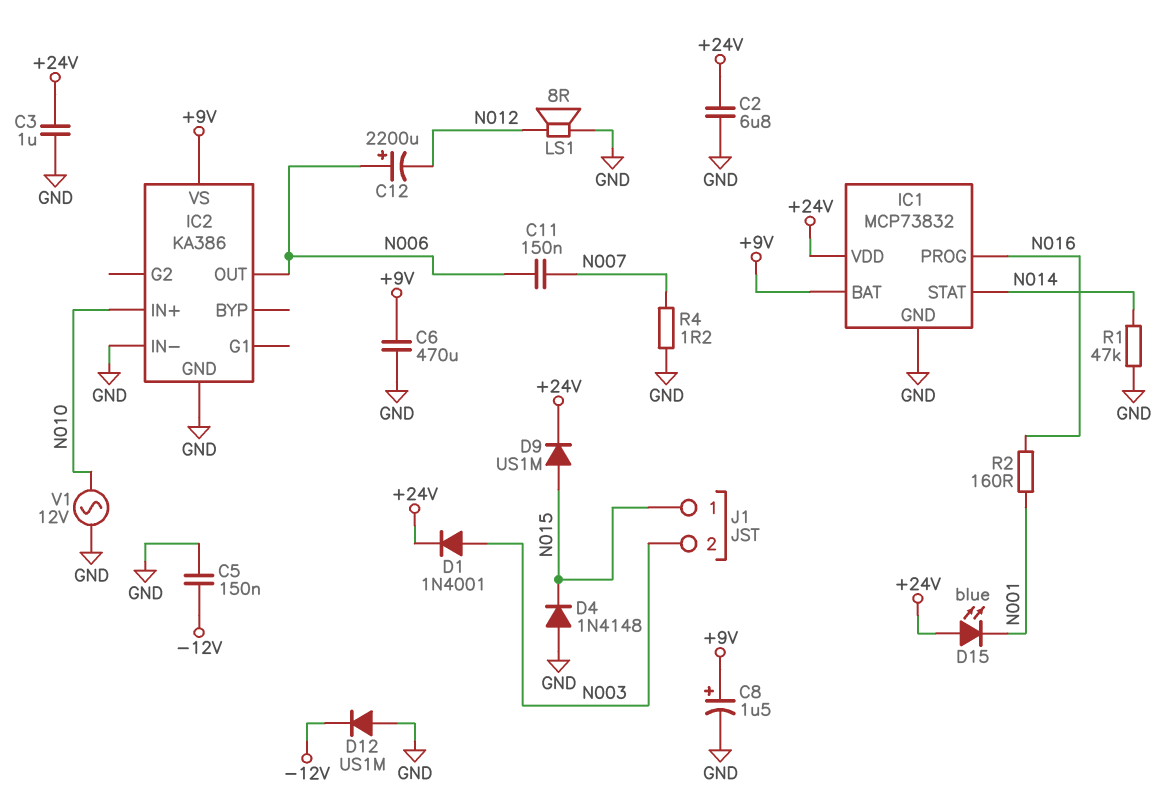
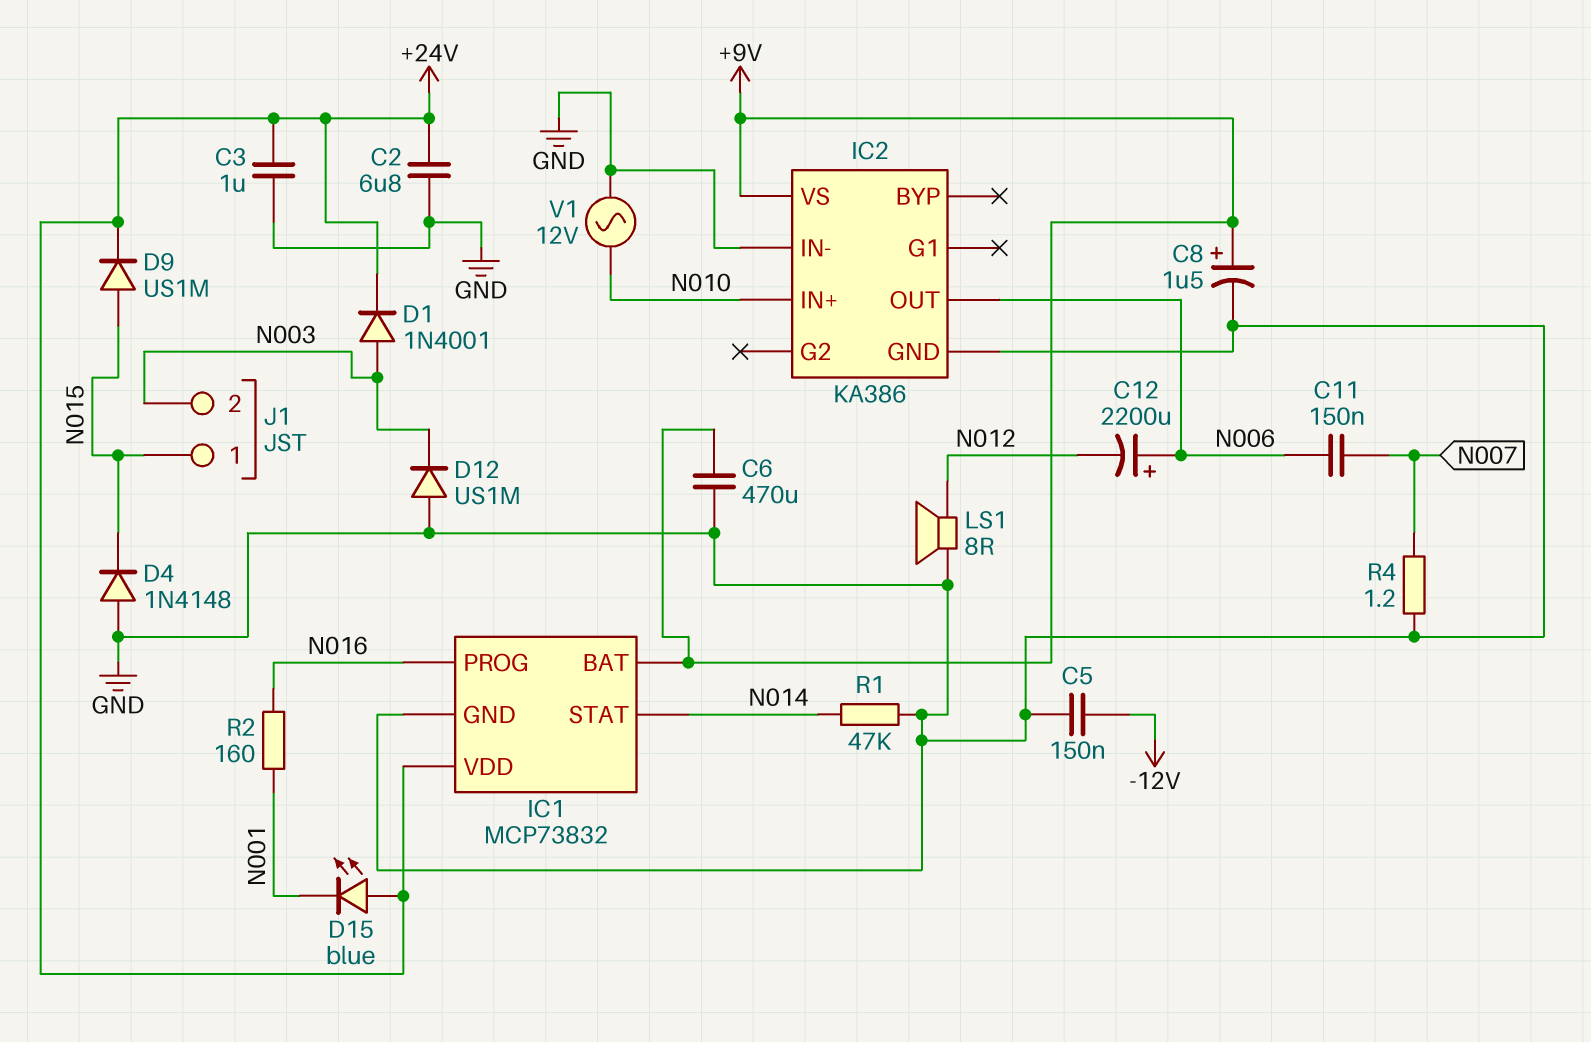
D12: diode US1M (A GND, K -12V) -> diode US1M (A GND, K N003)

